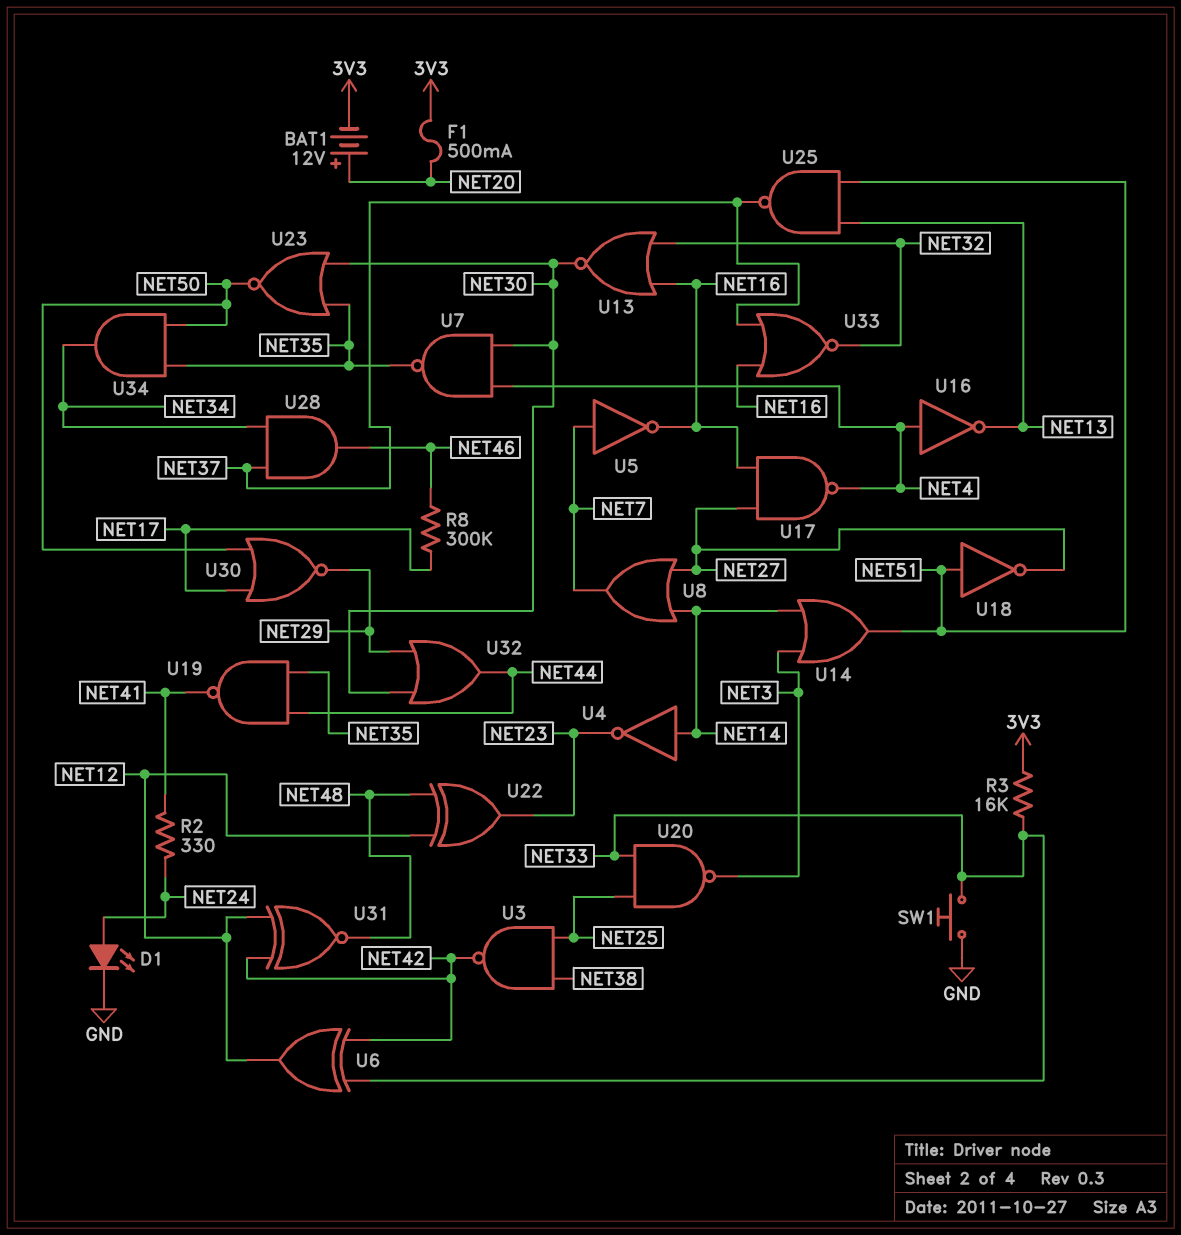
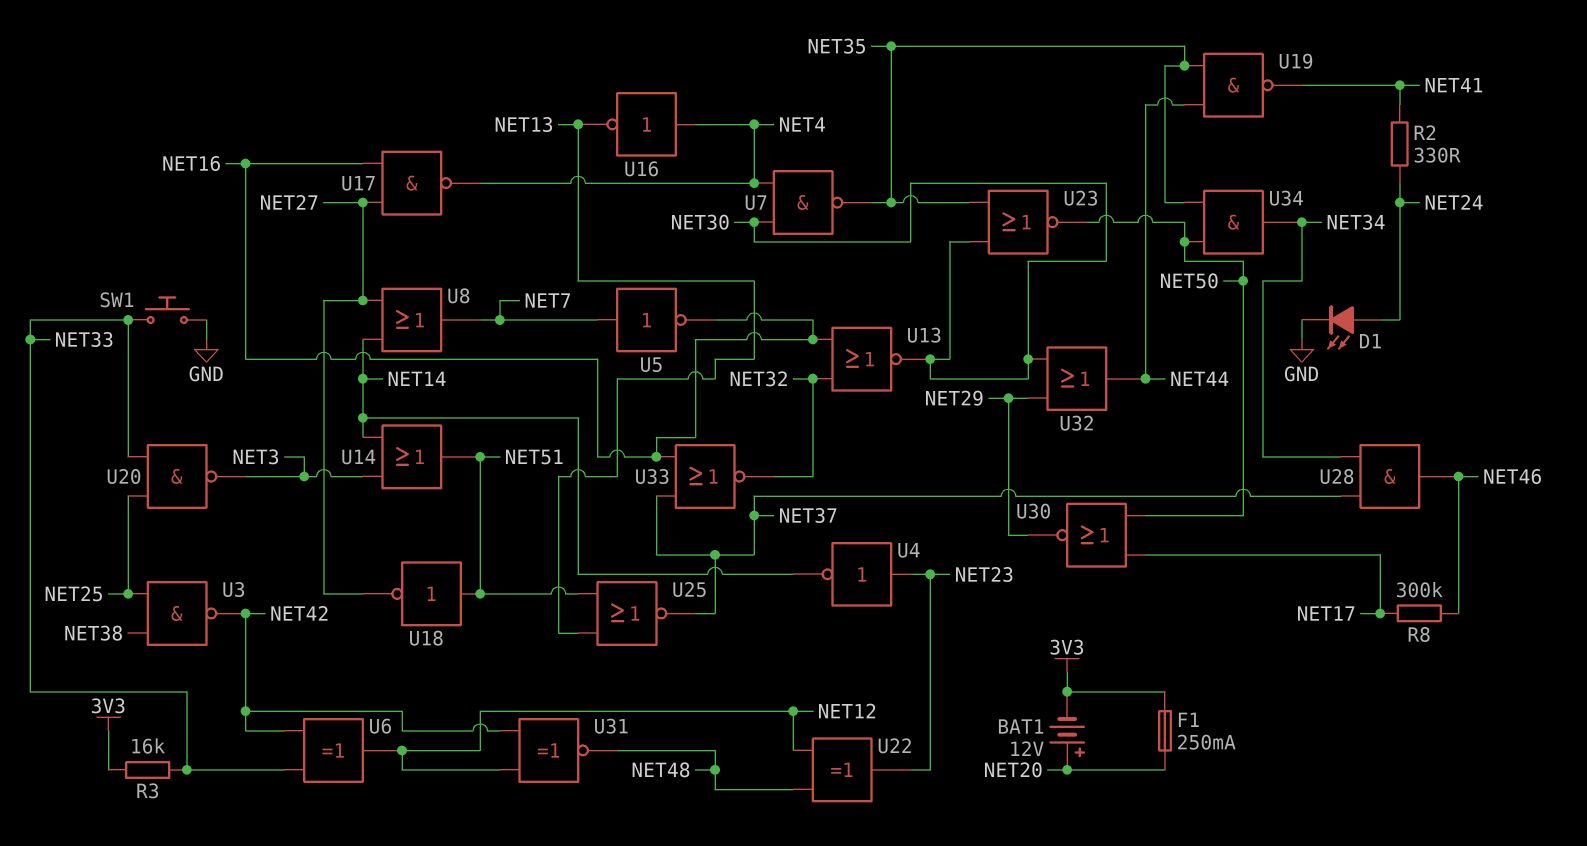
F1: 500mA (3V3, NET20) -> 250mA (3V3, NET20)
U4: NOT (in NET14, out NET23) -> NOT (in NET23, out NET14)
U25: NAND (in NET13, in NET51, out NET37) -> NOR (in NET13, in NET51, out NET37)

